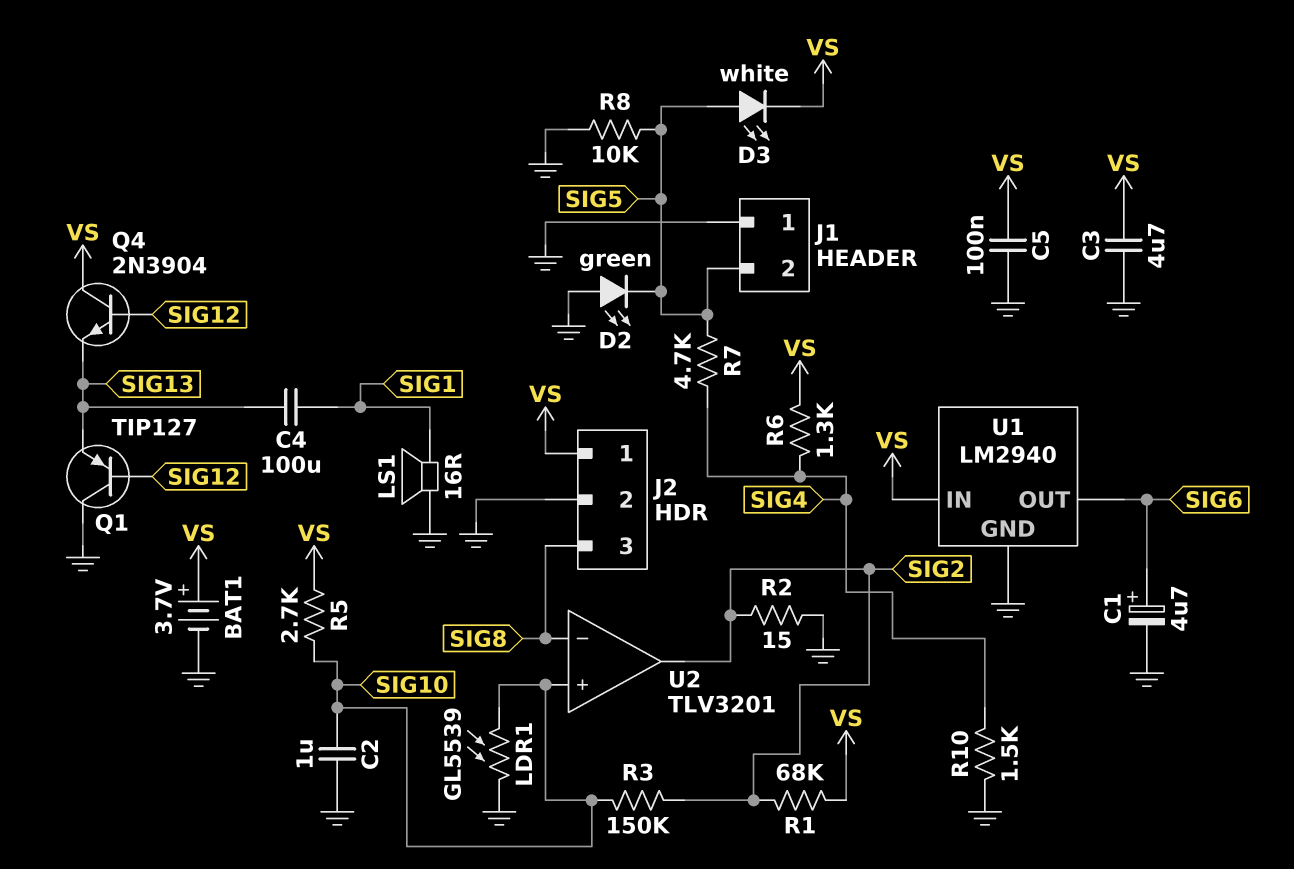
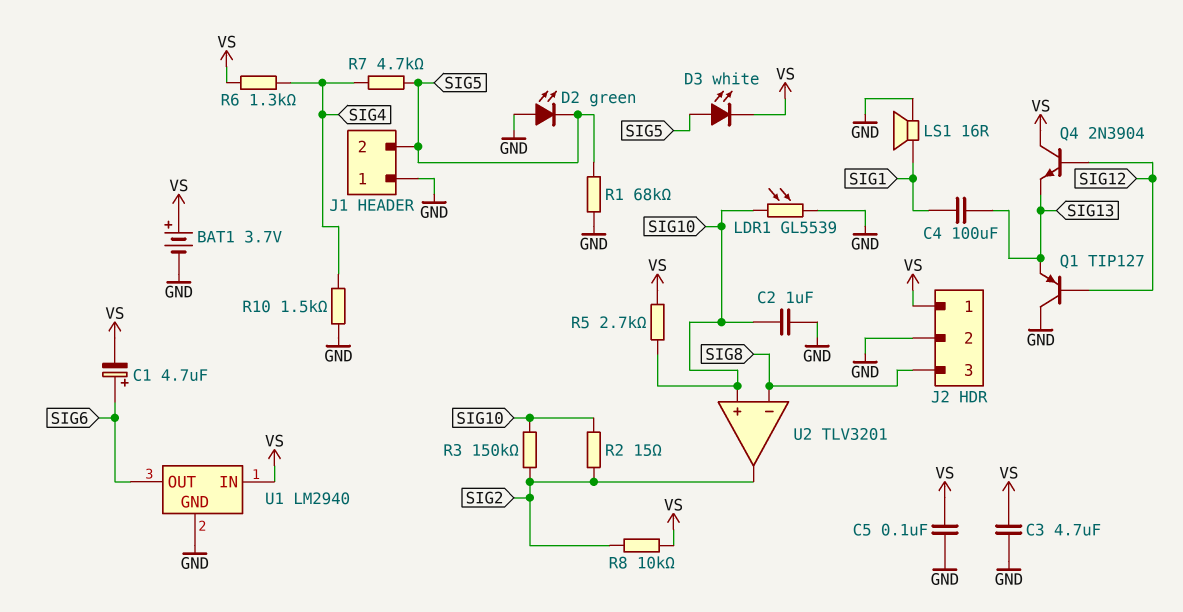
C1: 4.7uF (plus SIG6, minus GND) -> 4.7uF (plus SIG6, minus VS)
R1: 68k (SIG2, VS) -> 68k (GND, SIG5)
R2: 15 (GND, SIG2) -> 15 (SIG2, SIG10)
R8: 10k (GND, SIG5) -> 10k (SIG2, VS)

